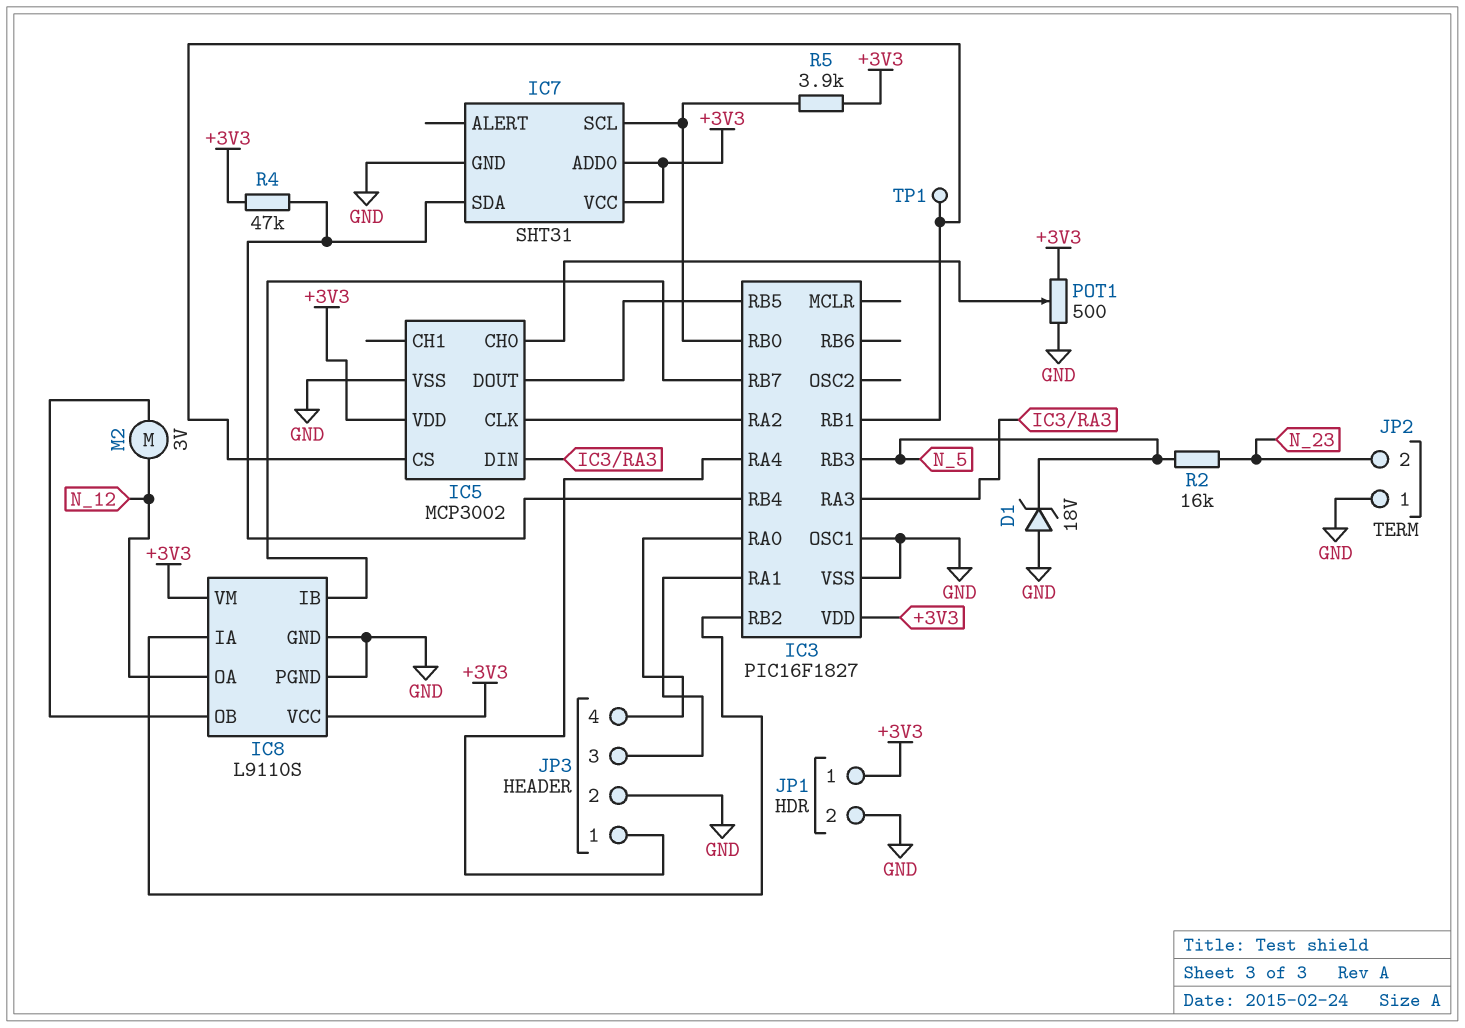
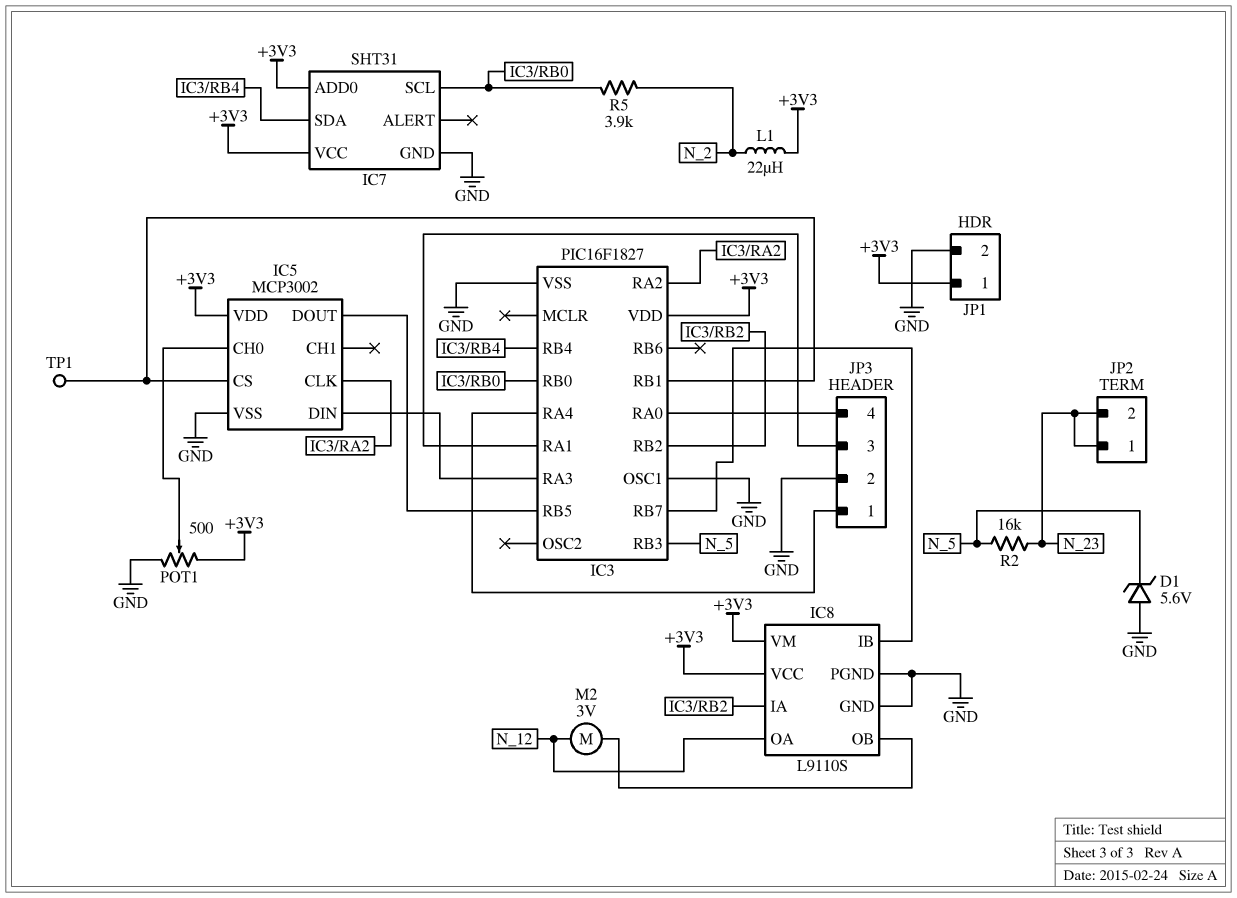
D1: zener 18V (A GND, K N_5) -> zener 5.6V (A GND, K N_5)
JP2 pin 1: GND -> N_23
L1: none -> 22uH (+3V3, N_2)
R4: 47k (+3V3, IC3/RB4) -> none
R5: 3.9k (+3V3, IC3/RB0) -> 3.9k (IC3/RB0, N_2)

